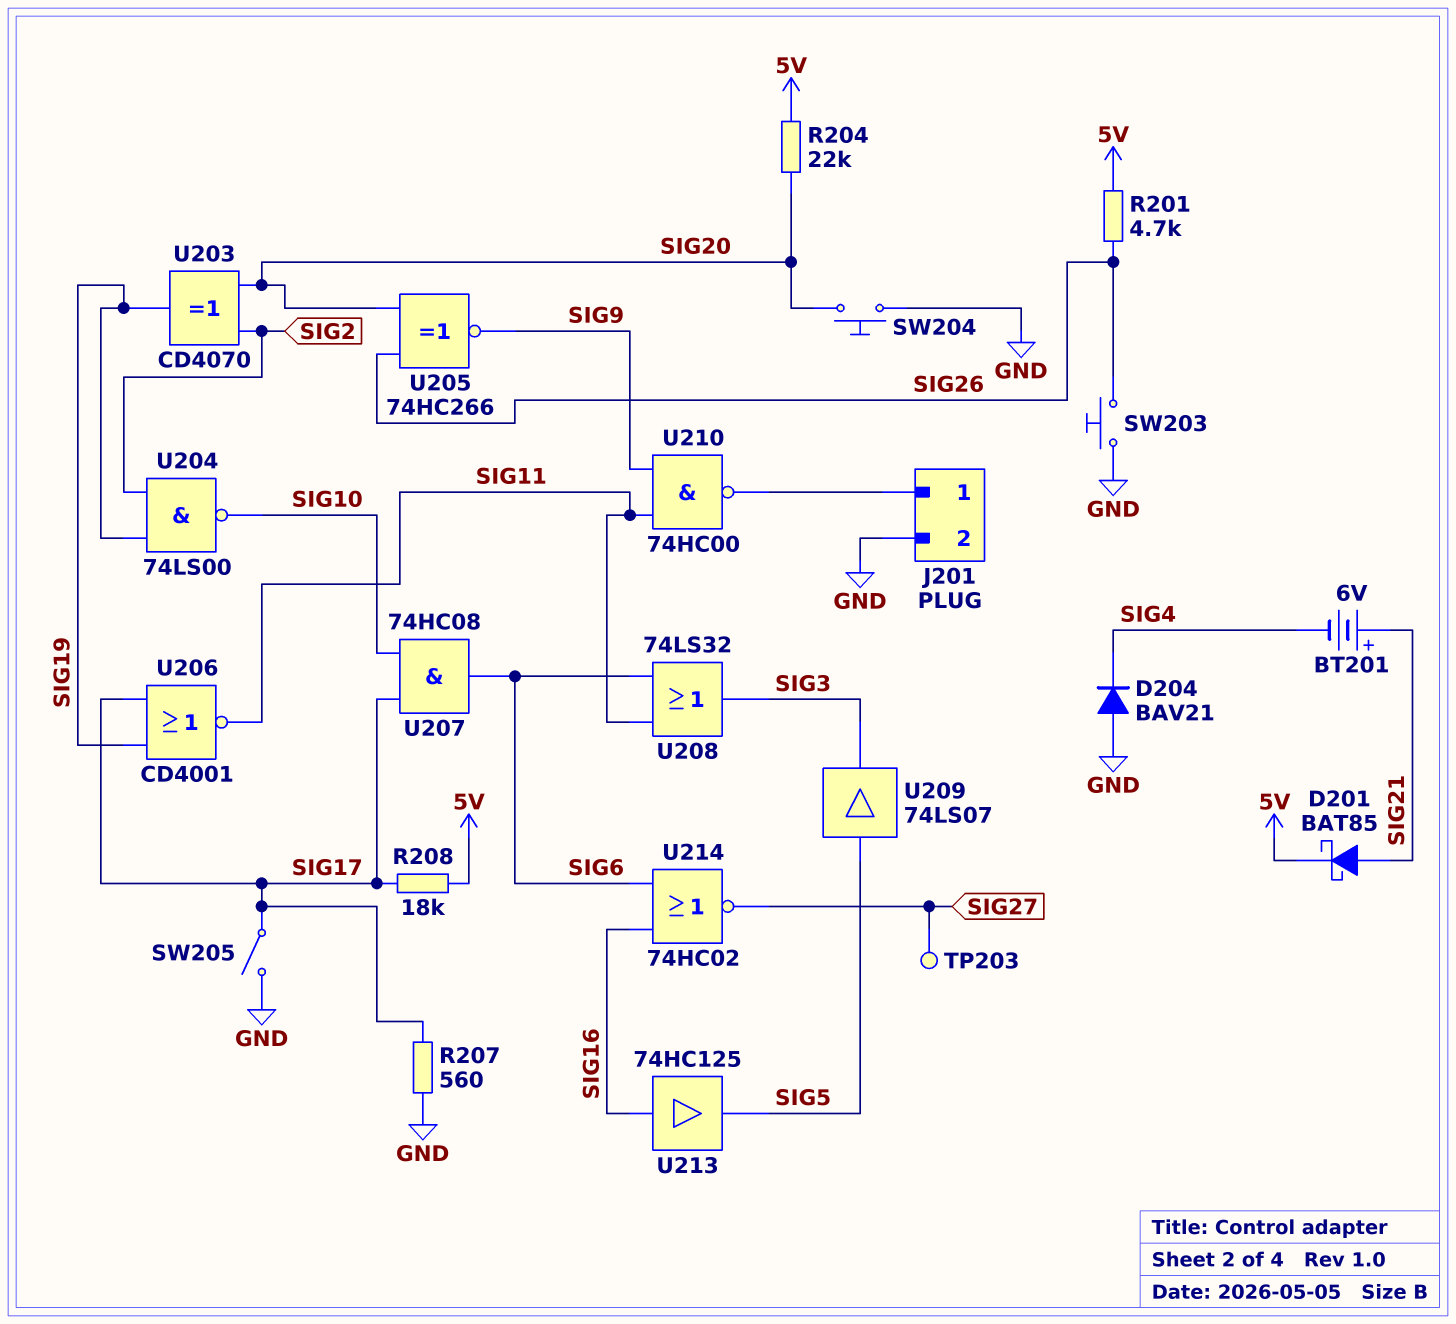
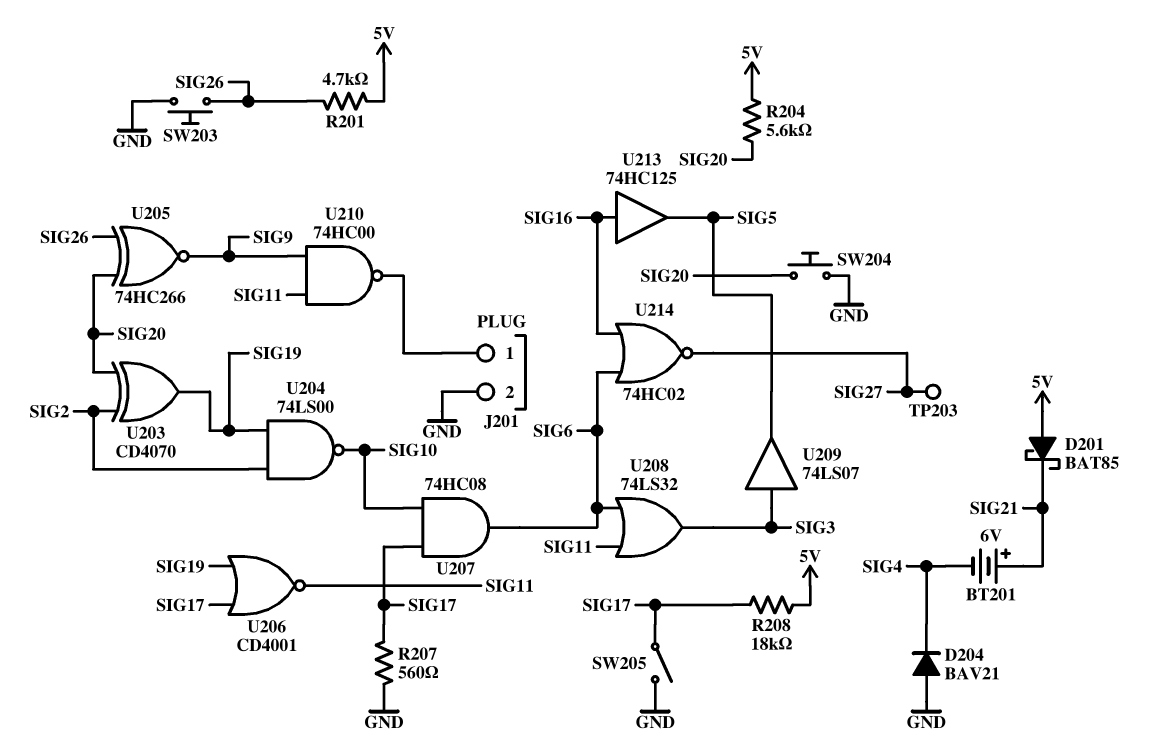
D201: schottky BAT85 (A SIG21, K 5V) -> schottky BAT85 (A 5V, K SIG21)
R204: 22k (5V, SIG20) -> 5.6k (5V, SIG20)
U209: buffer 74LS07 (in SIG5, out SIG3) -> buffer 74LS07 (in SIG3, out SIG5)

